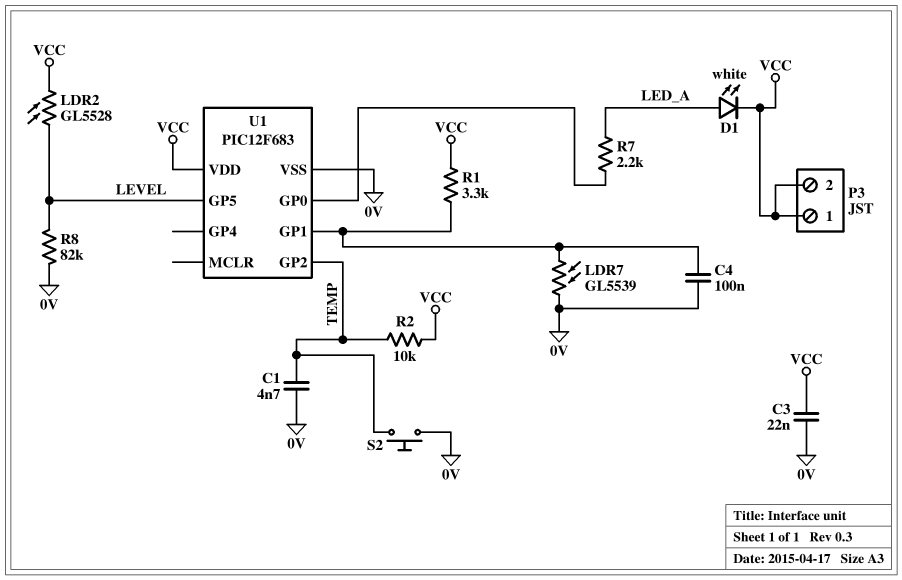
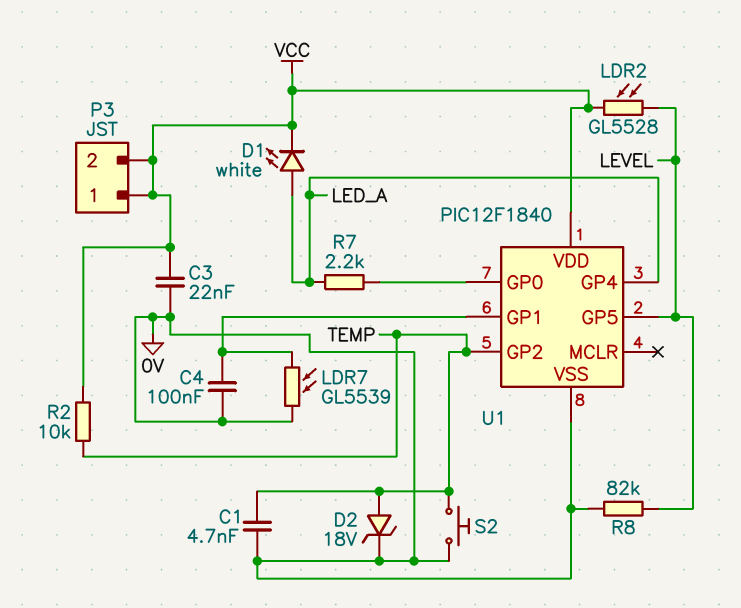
D2: none -> zener 18V (A TEMP, K 0V)
R1: 3.3k (U1/GP1, VCC) -> none
U1: PIC12F683 -> PIC12F1840
U1 pin GP4: none -> LED_A

